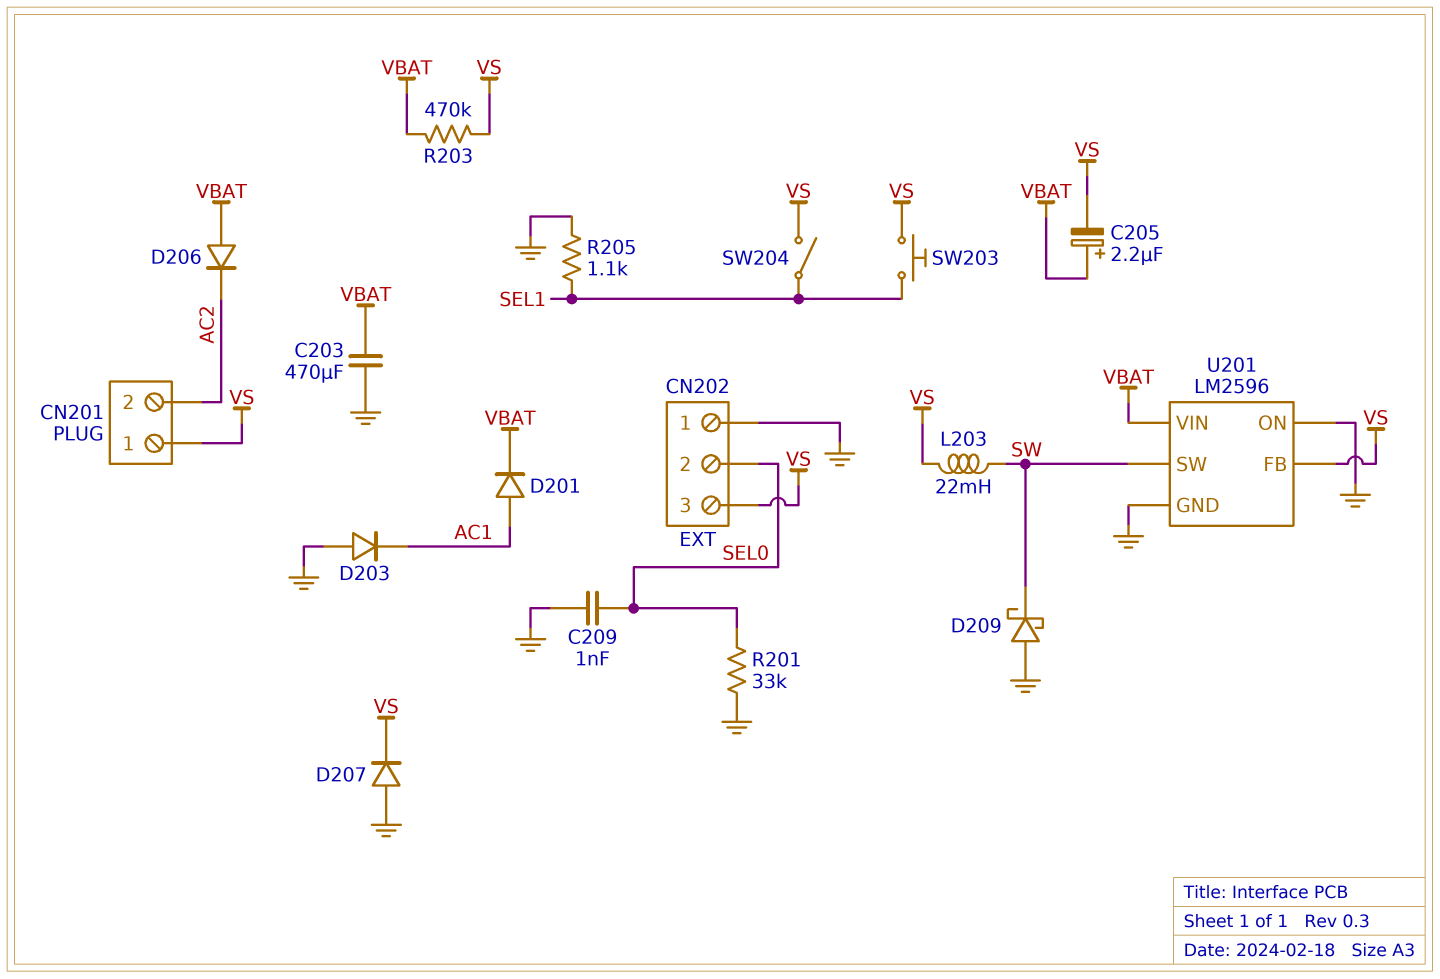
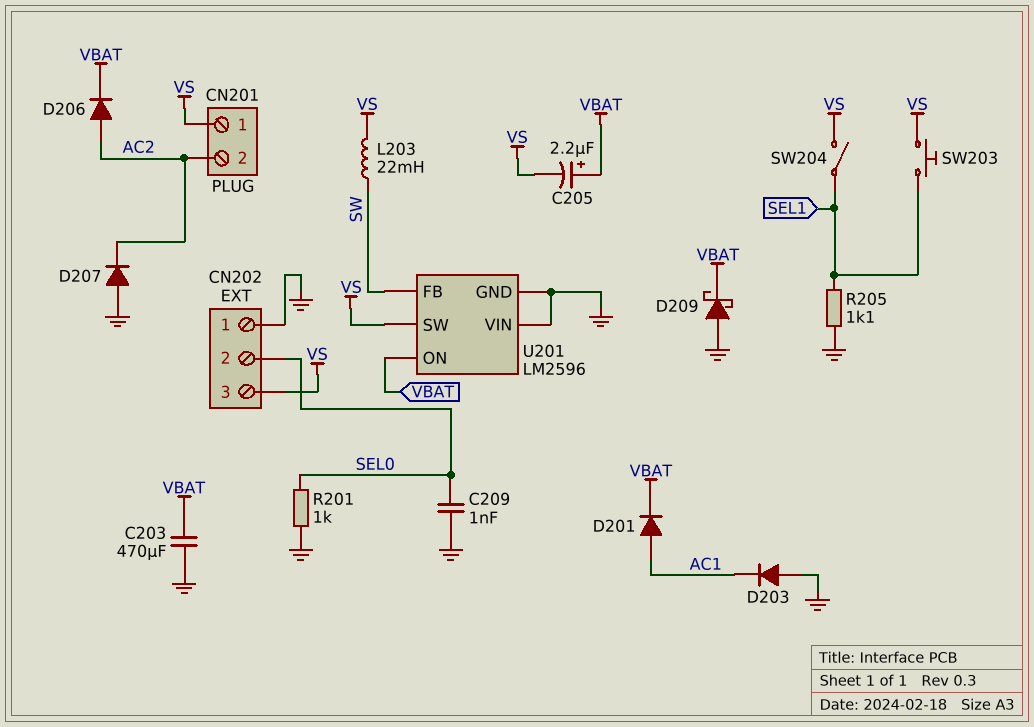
D206: diode (A VBAT, K AC2) -> diode (A AC2, K VBAT)
D207: diode (A GND, K VS) -> diode (A GND, K AC2)
D209: schottky (A GND, K SW) -> schottky (A GND, K VBAT)
R201: 33k (GND, SEL0) -> 1k (GND, SEL0)
R203: 470k (VBAT, VS) -> none
U201 pin FB: VS -> SW
U201 pin ON: GND -> VBAT
U201 pin SW: SW -> VS
U201 pin VIN: VBAT -> GND

